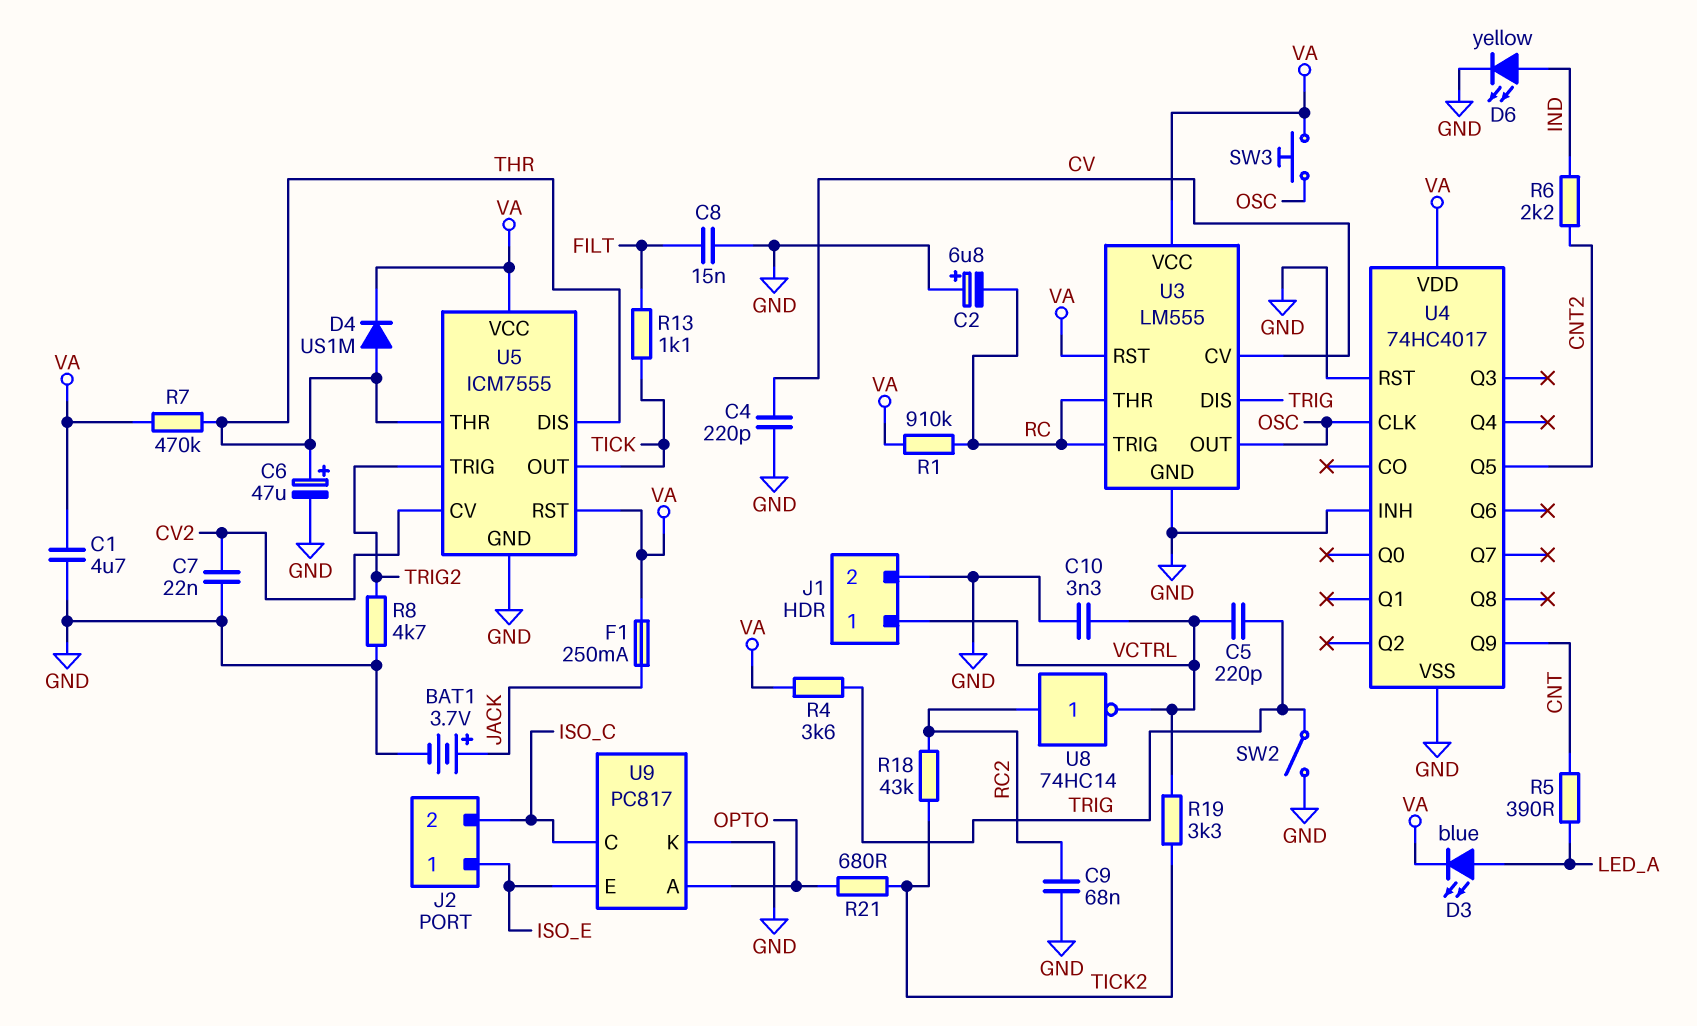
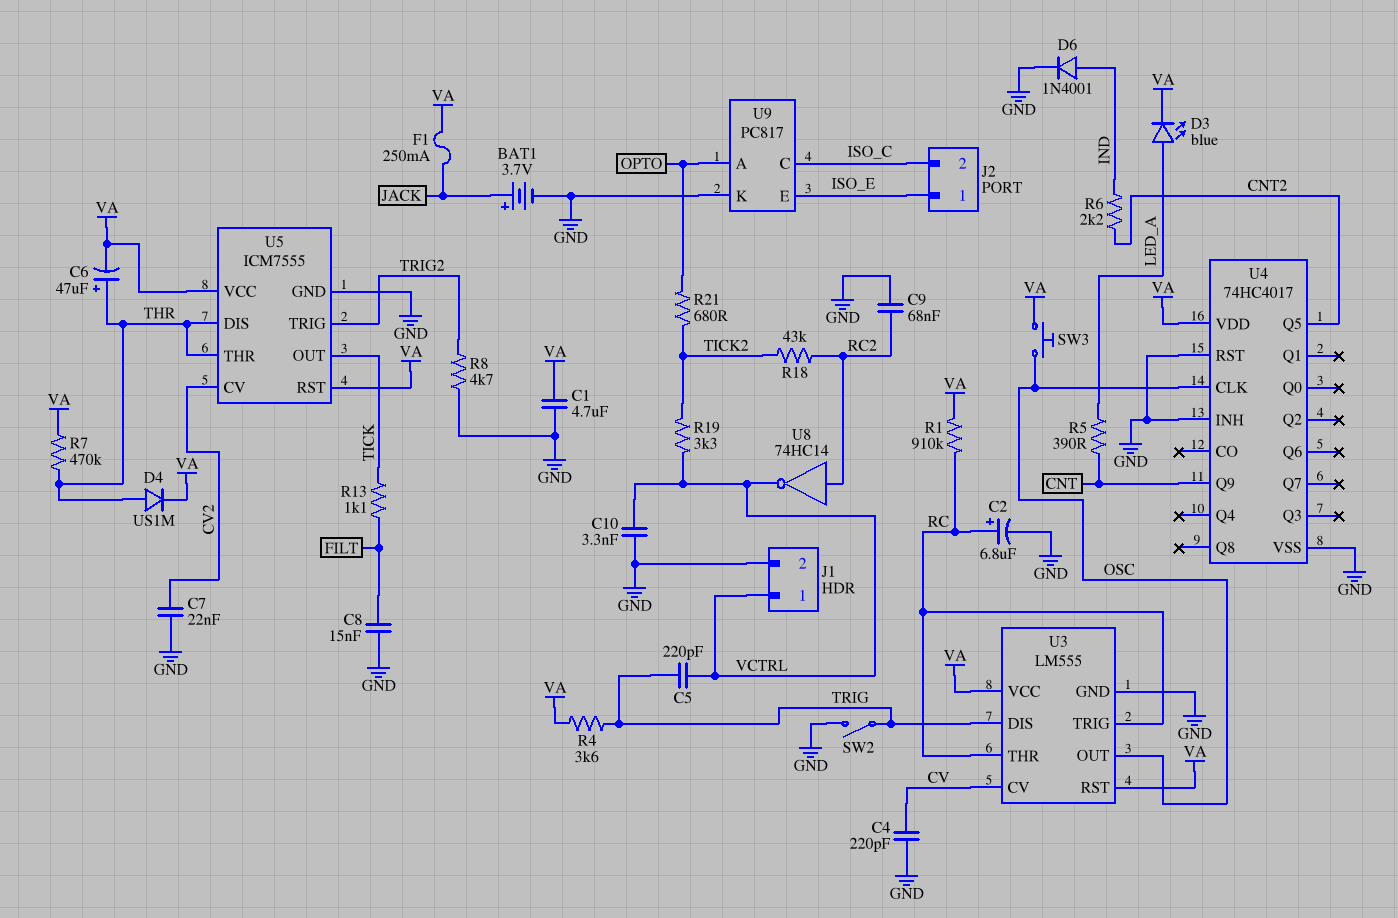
C2: 6.8uF (plus GND, minus RC) -> 6.8uF (plus RC, minus GND)
C6: 47uF (plus THR, minus GND) -> 47uF (plus THR, minus VA)
D6: LED yellow (A IND, K GND) -> diode 1N4001 (A IND, K GND)

